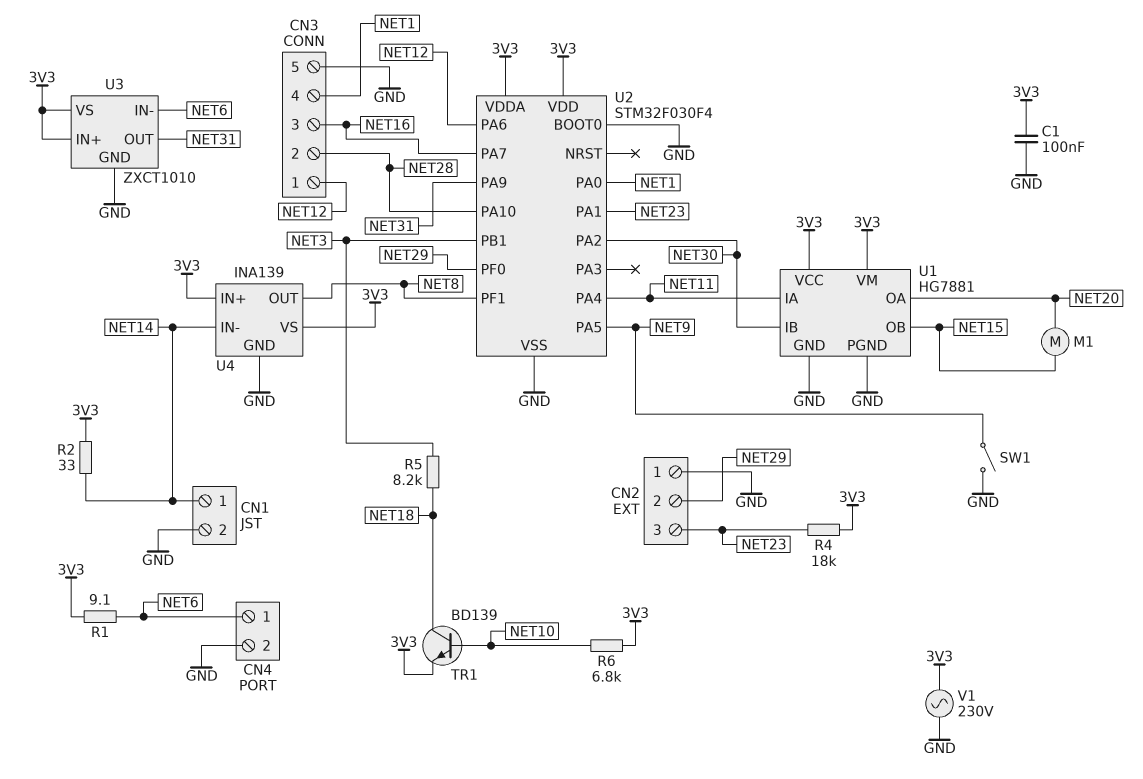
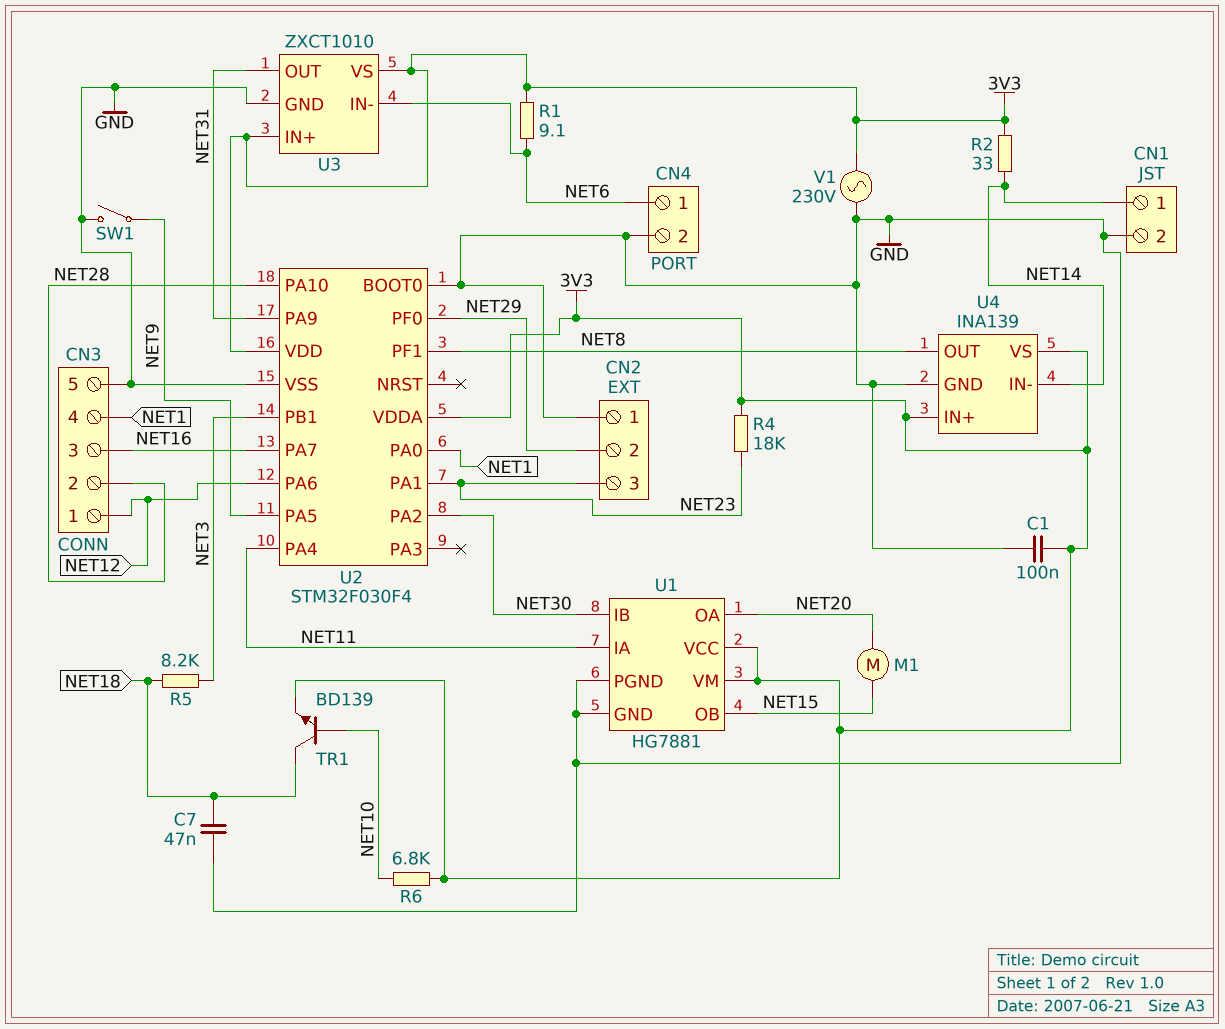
C7: none -> 47nF (GND, NET18)

